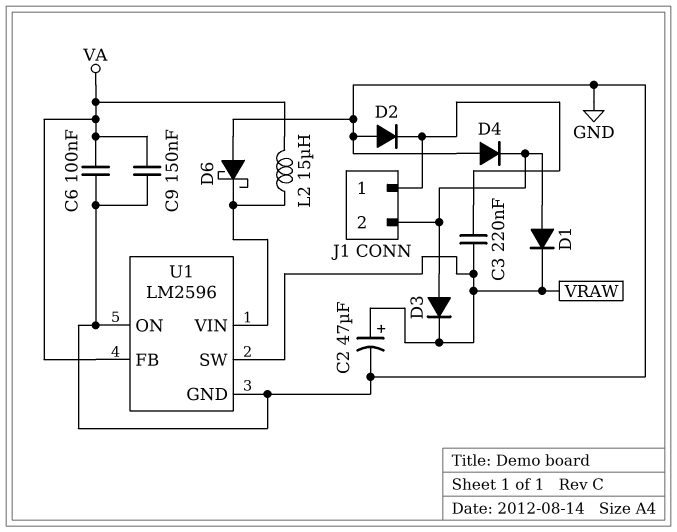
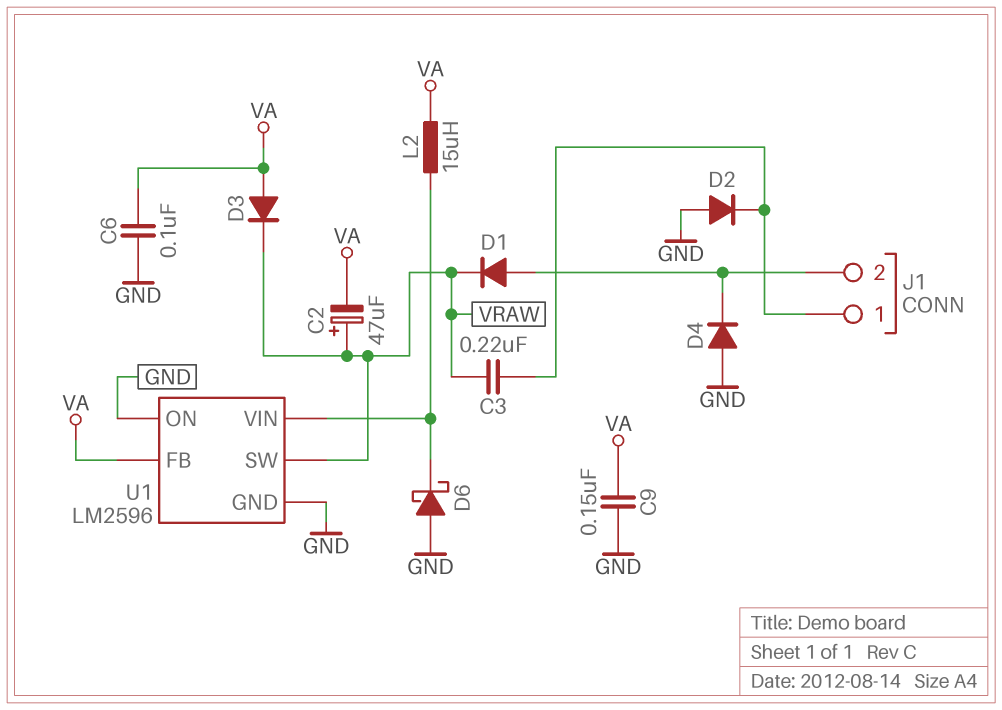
C2: 47uF (plus VRAW, minus GND) -> 47uF (plus VRAW, minus VA)
D3: diode (A J1/2, K VRAW) -> diode (A VA, K VRAW)

